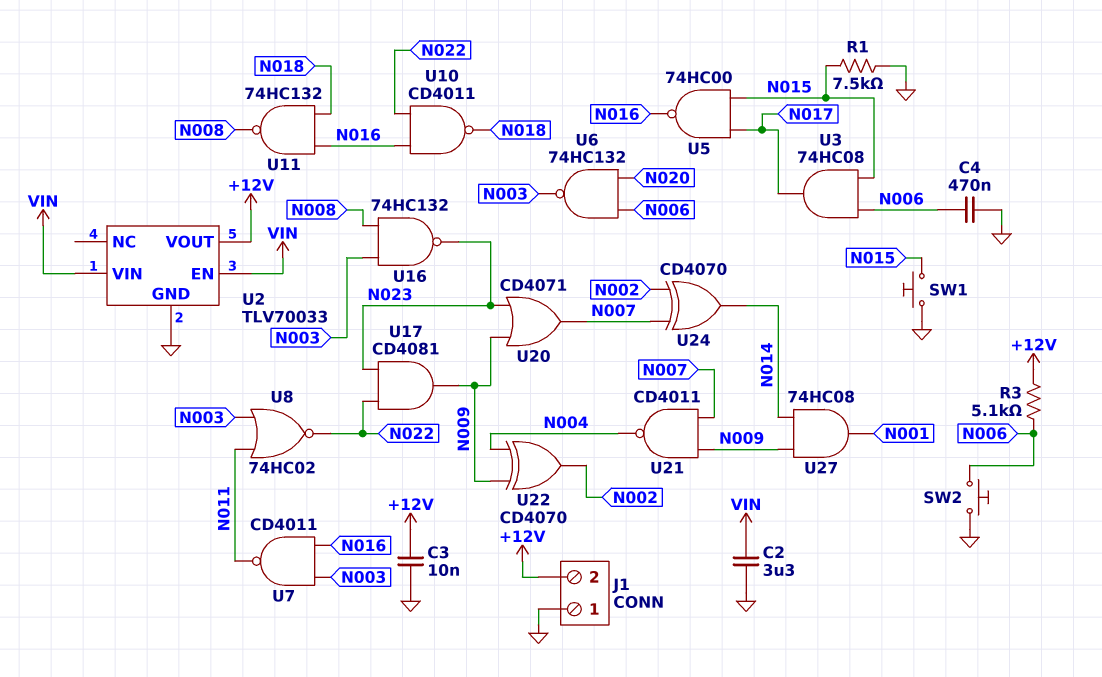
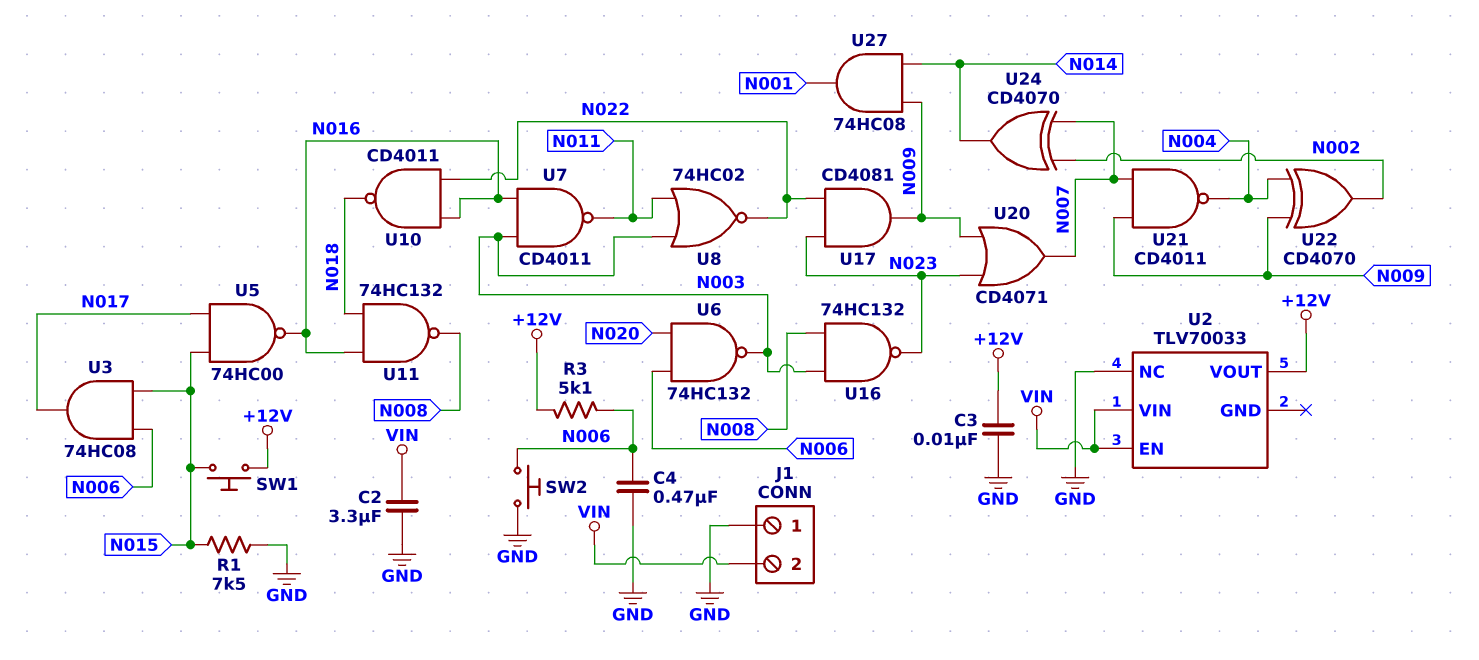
J1 pin 2: +12V -> VIN
SW1: button (GND, N015) -> button (+12V, N015)
U2 pin GND: GND -> none
U2 pin NC: none -> GND

